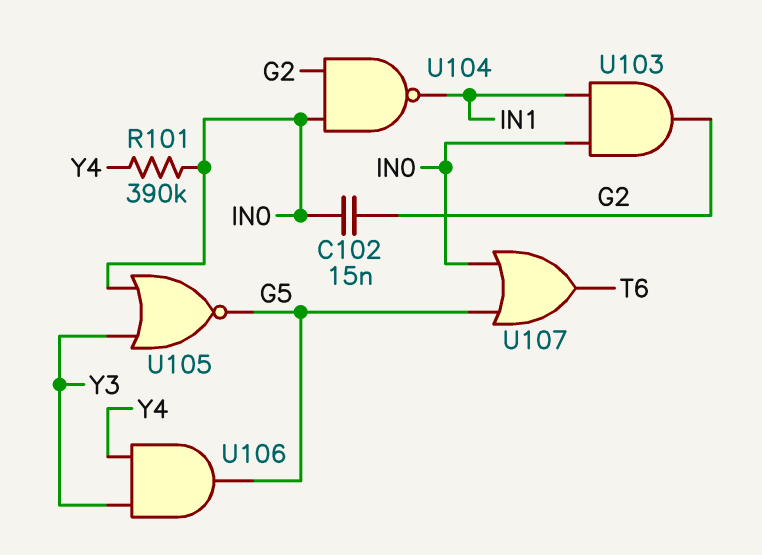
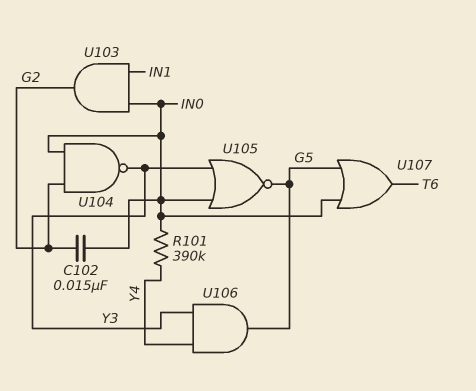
U104: NAND (in G2, in IN0, out IN1) -> NAND (in G2, in IN0, out Y3)

